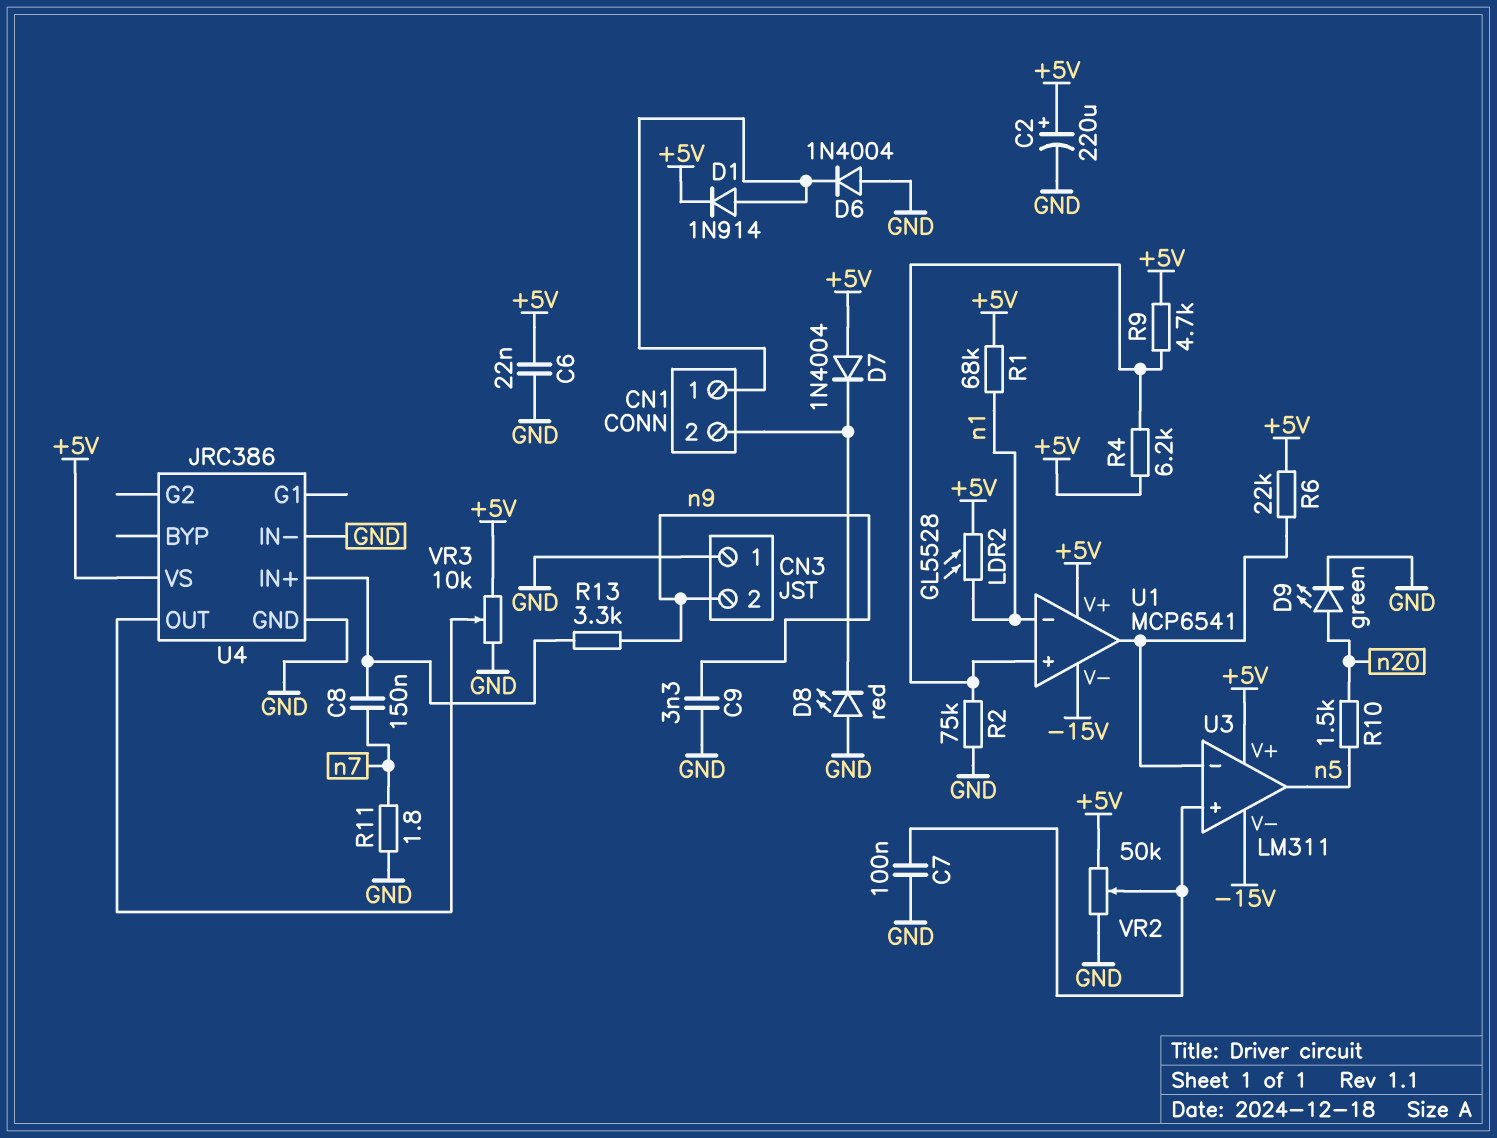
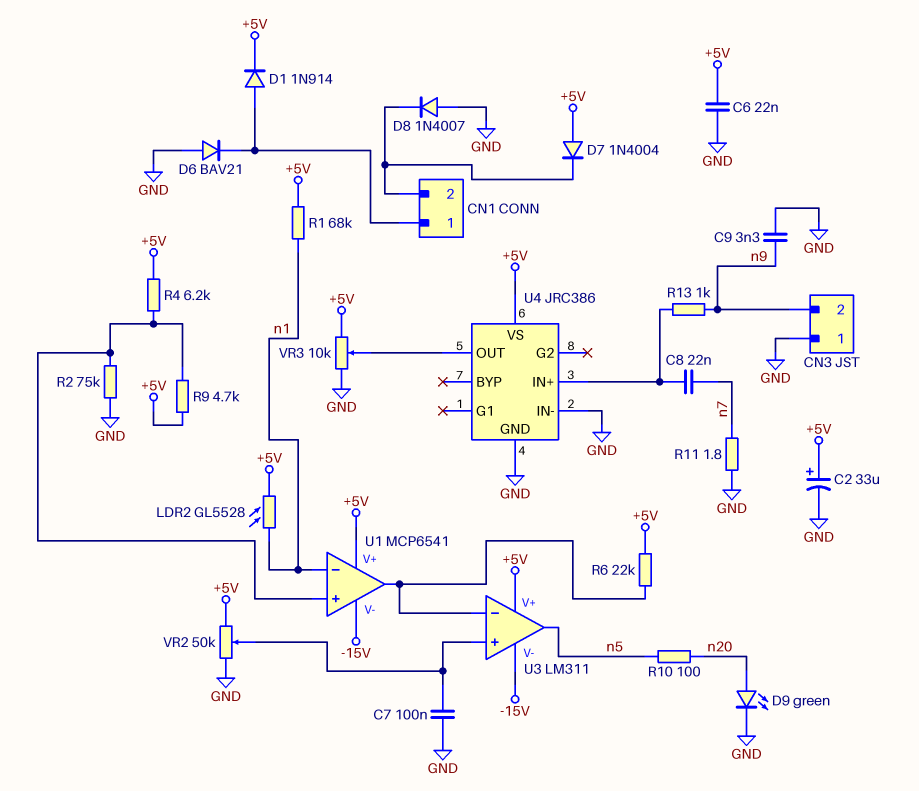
C2: 220uF (plus +5V, minus GND) -> 33uF (plus +5V, minus GND)
C8: 150nF (U4/IN+, n7) -> 22nF (U4/IN+, n7)
D6: diode 1N4004 (A GND, K CN1/1) -> diode BAV21 (A GND, K CN1/1)
D8: LED red (A GND, K CN1/2) -> diode 1N4007 (A GND, K CN1/2)
R10: 1.5k (n5, n20) -> 100 (n5, n20)
R13: 3.3k (U4/IN+, n9) -> 1k (U4/IN+, n9)

